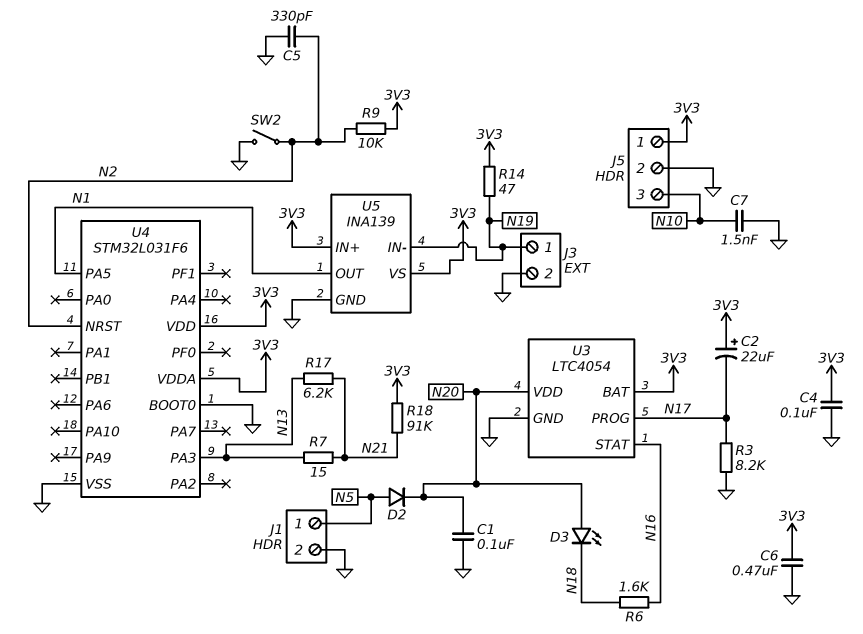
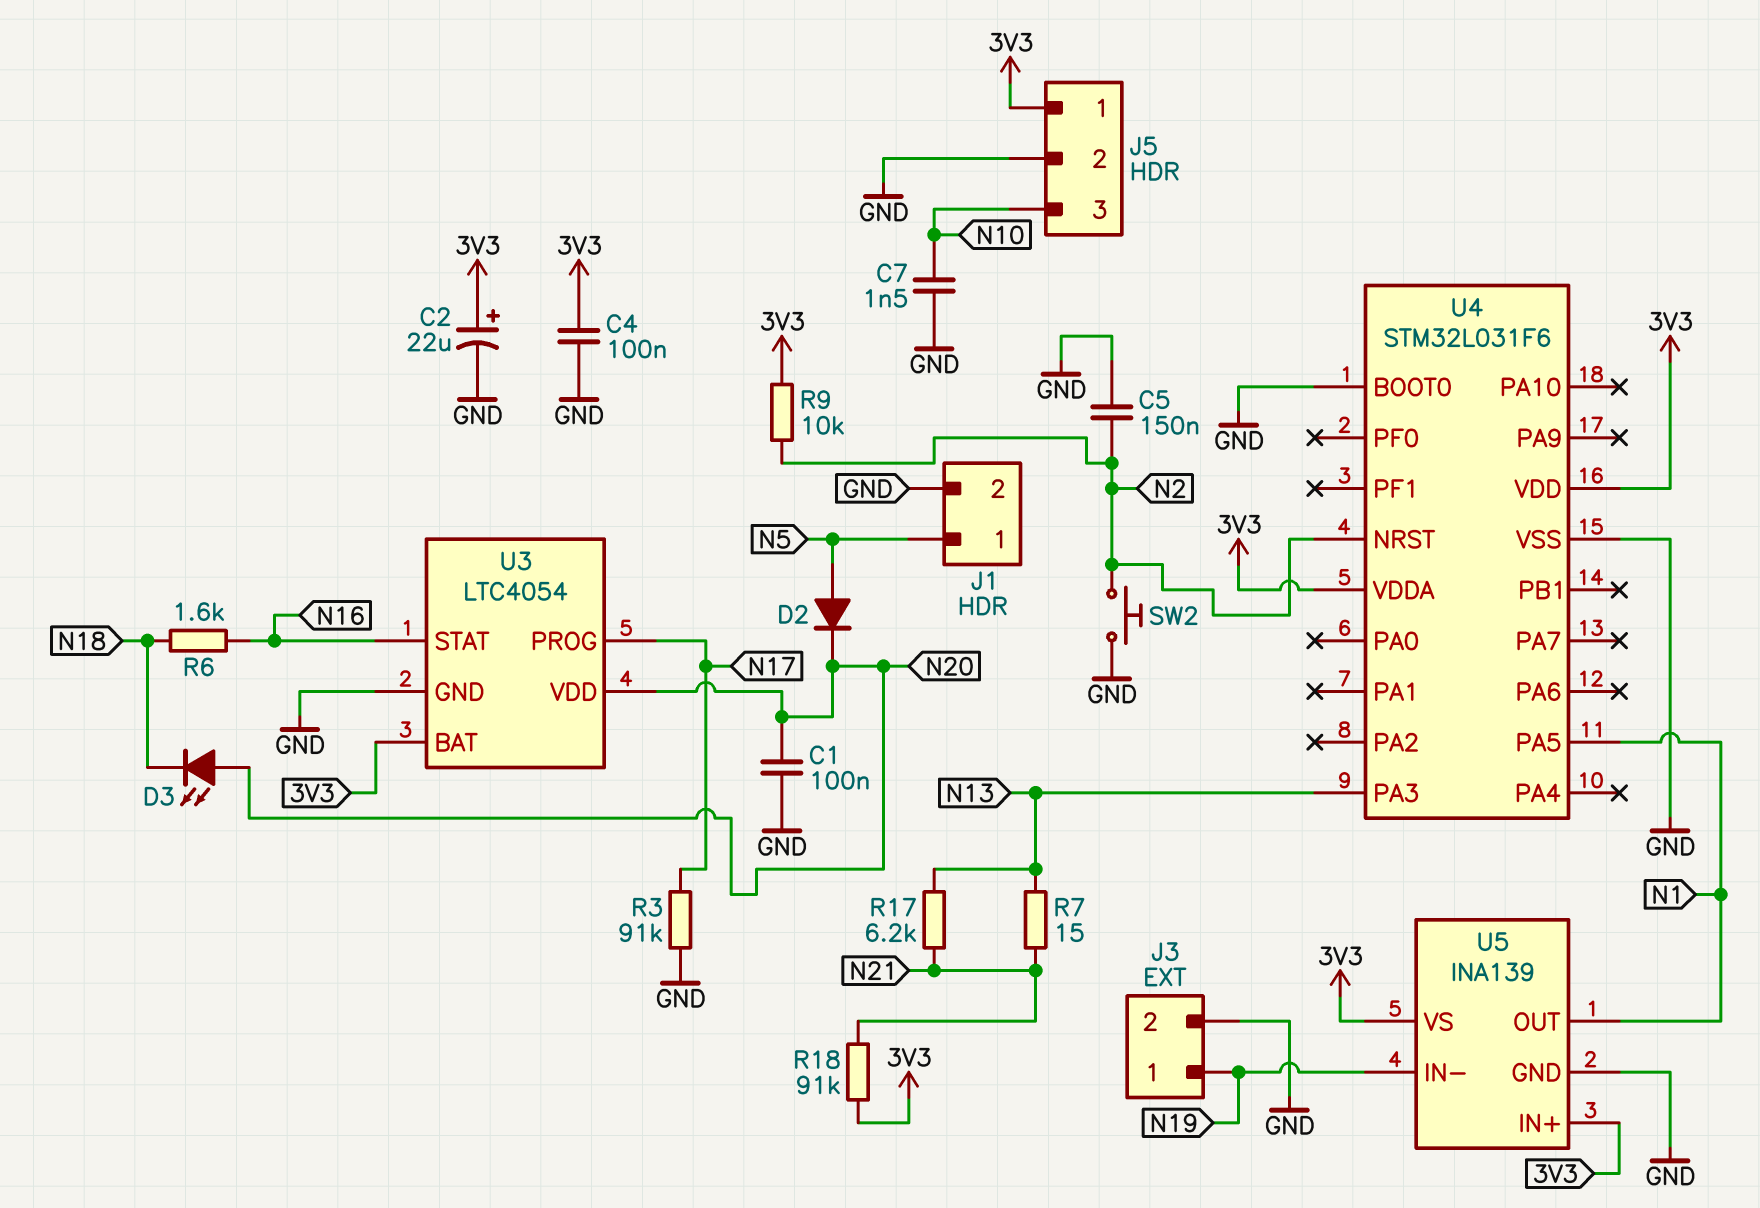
C2: 22uF (plus 3V3, minus N17) -> 22uF (plus 3V3, minus GND)
C5: 330pF (GND, N2) -> 150nF (GND, N2)
C6: 470nF (3V3, GND) -> none
R3: 8.2k (GND, N17) -> 91k (GND, N17)
R14: 47 (3V3, N19) -> none
SW2: switch (GND, N2) -> button (GND, N2)

